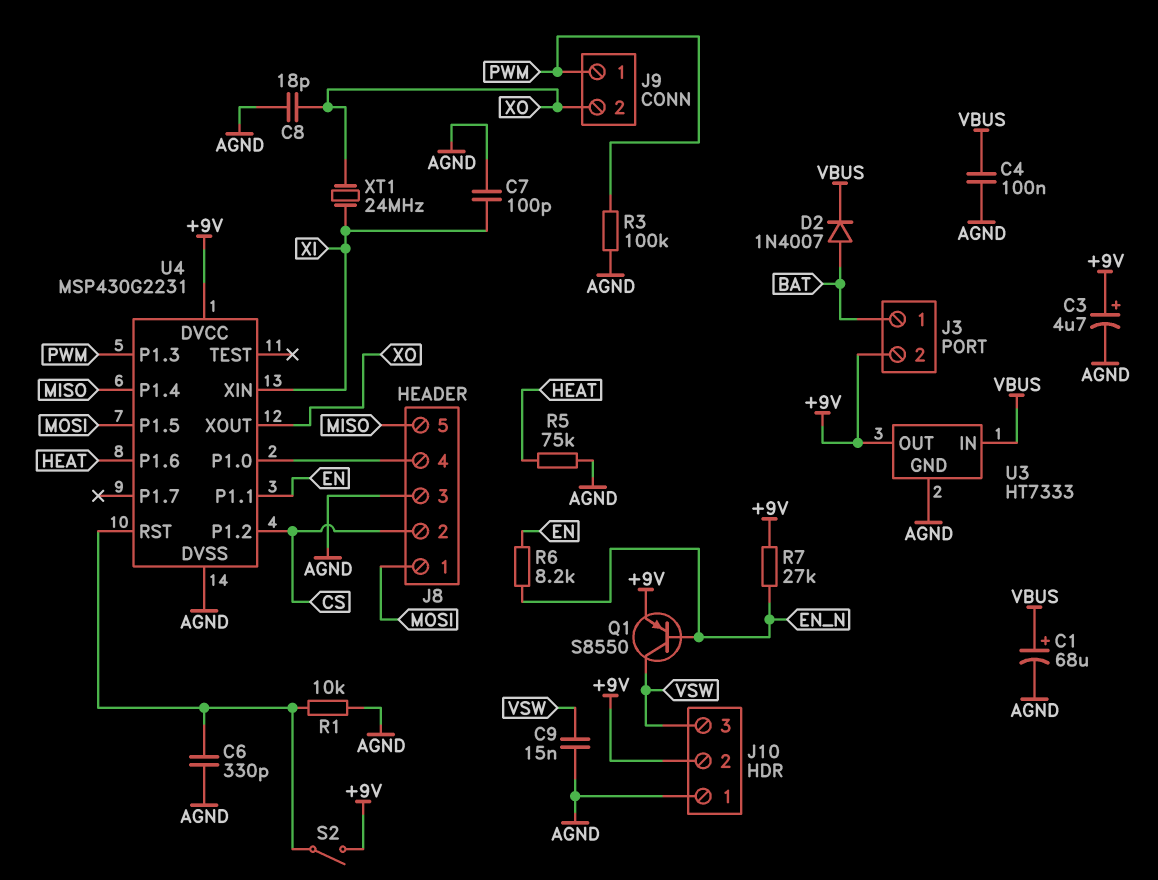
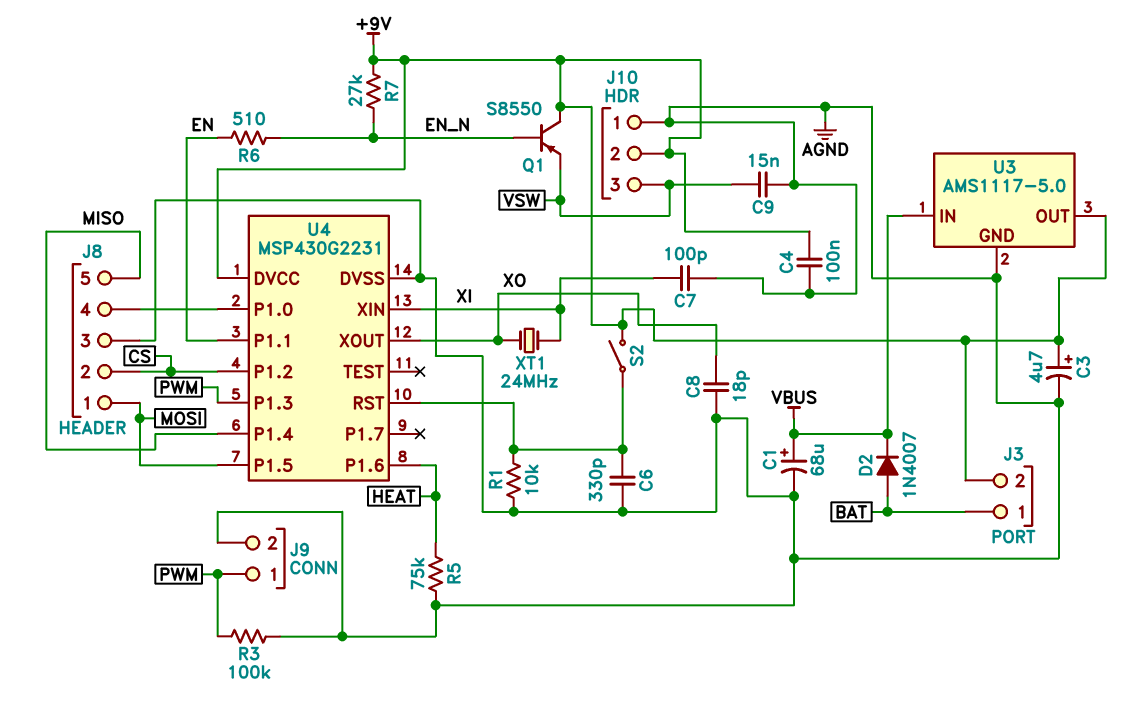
C4: 100nF (AGND, VBUS) -> 100nF (+9V, AGND)
J9 pin 2: XO -> AGND
Q1: PNP S8550 (B EN_N, C VSW, E +9V) -> PNP S8550 (B EN_N, C +9V, E VSW)
R6: 8.2k (EN, EN_N) -> 510 (EN, EN_N)
U3: HT7333 -> AMS1117-5.0

